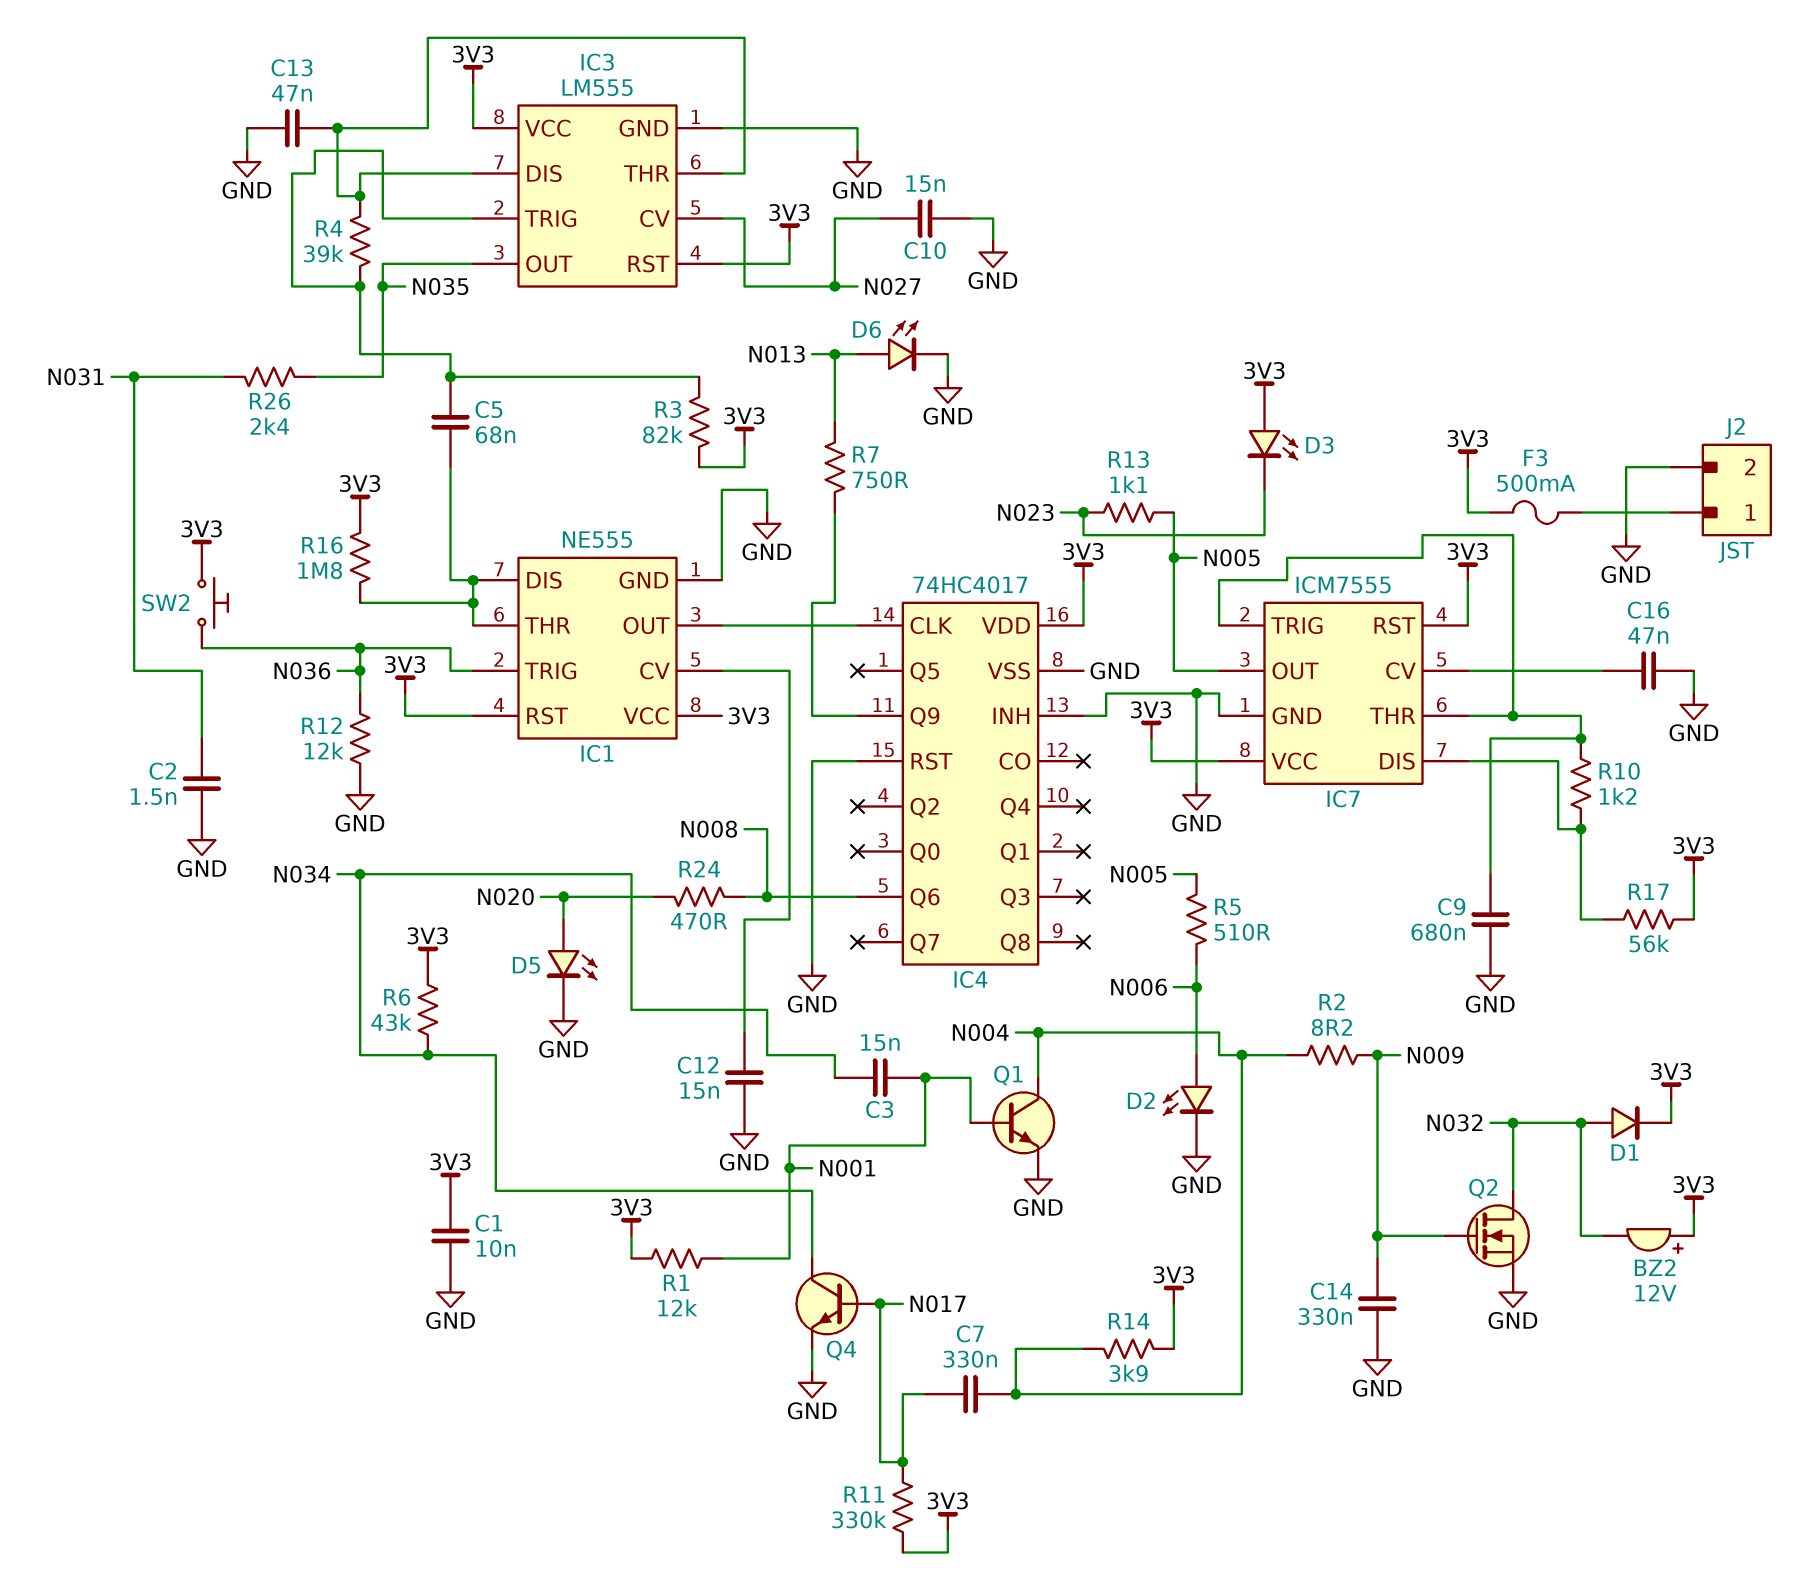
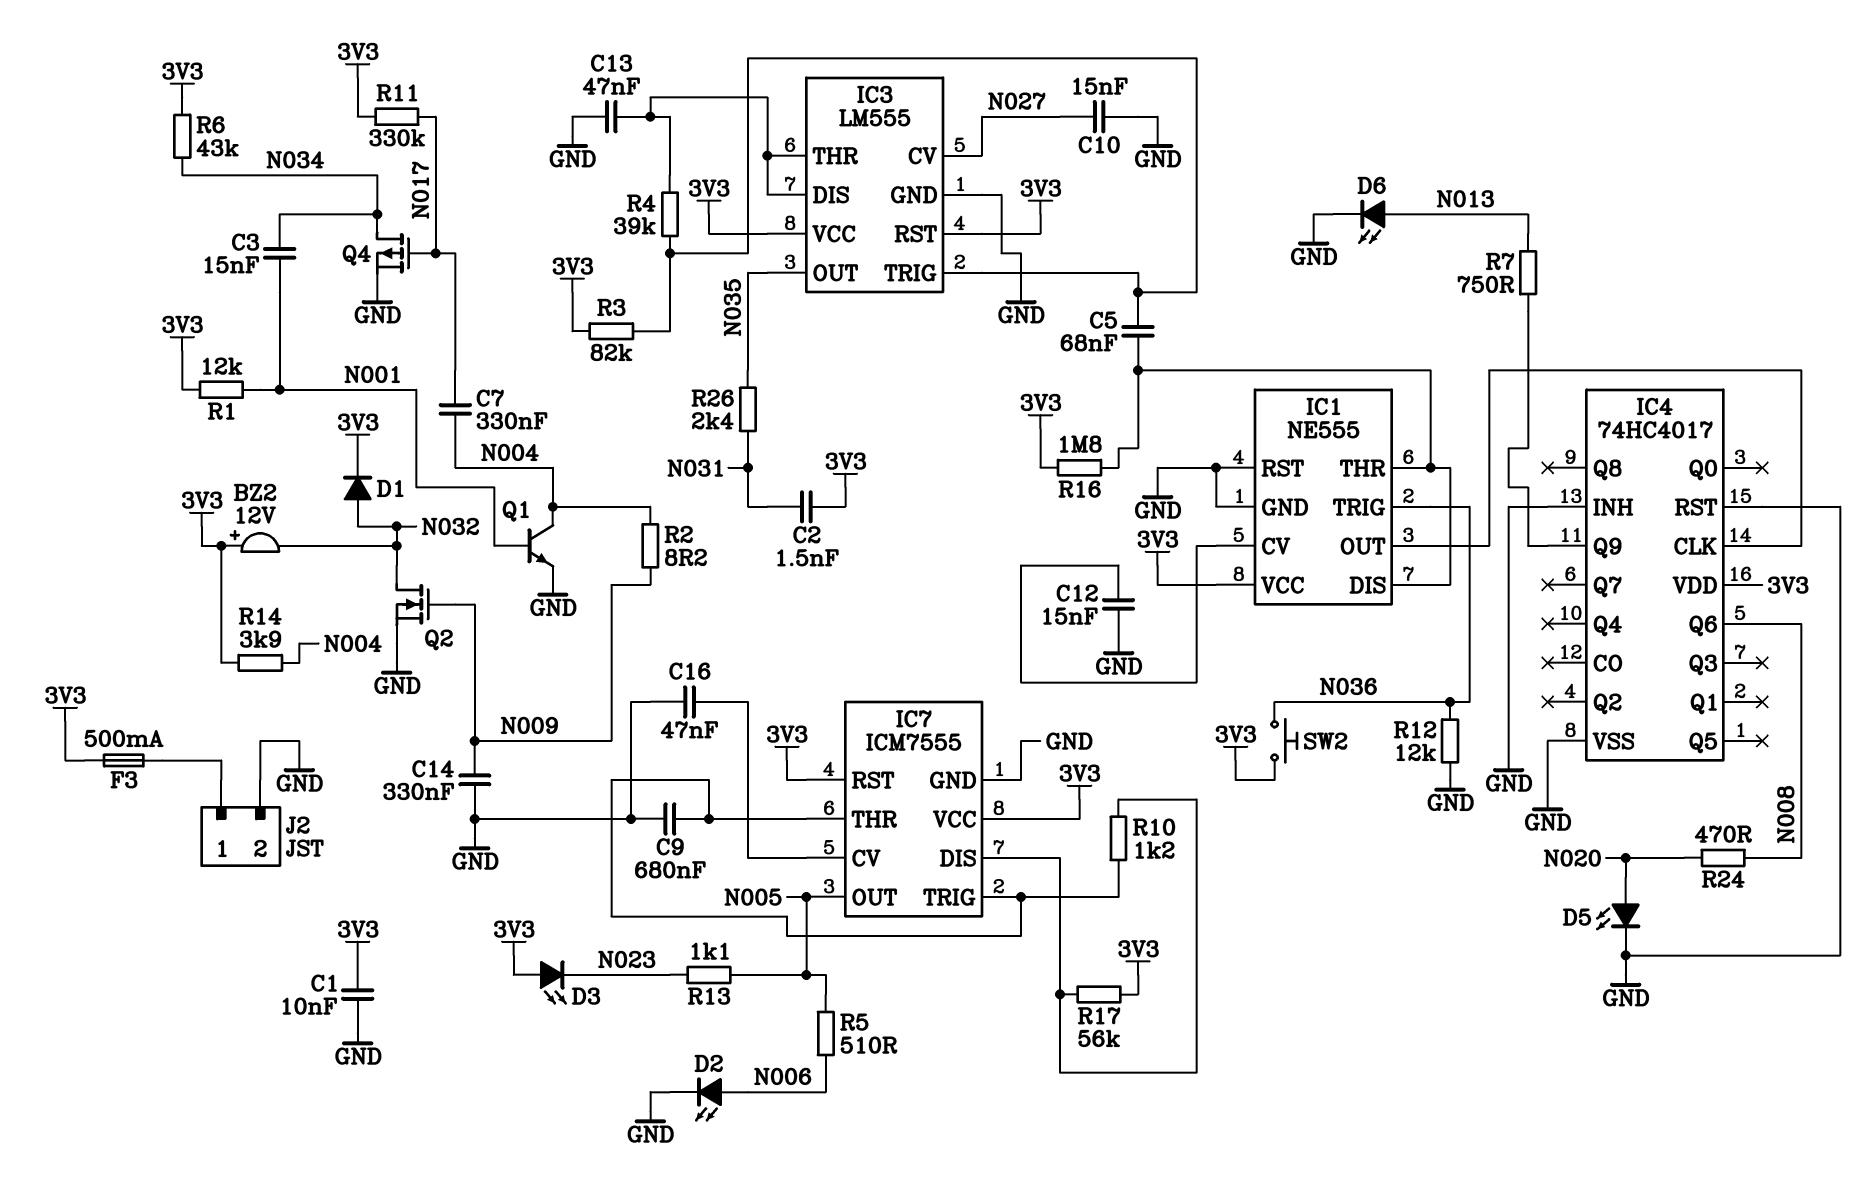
C2: 1.5nF (GND, N031) -> 1.5nF (3V3, N031)
IC1 pin RST: 3V3 -> GND
Q4: NPN (B N017, C N034, E GND) -> PMOS (G N017, D N034, S GND)

